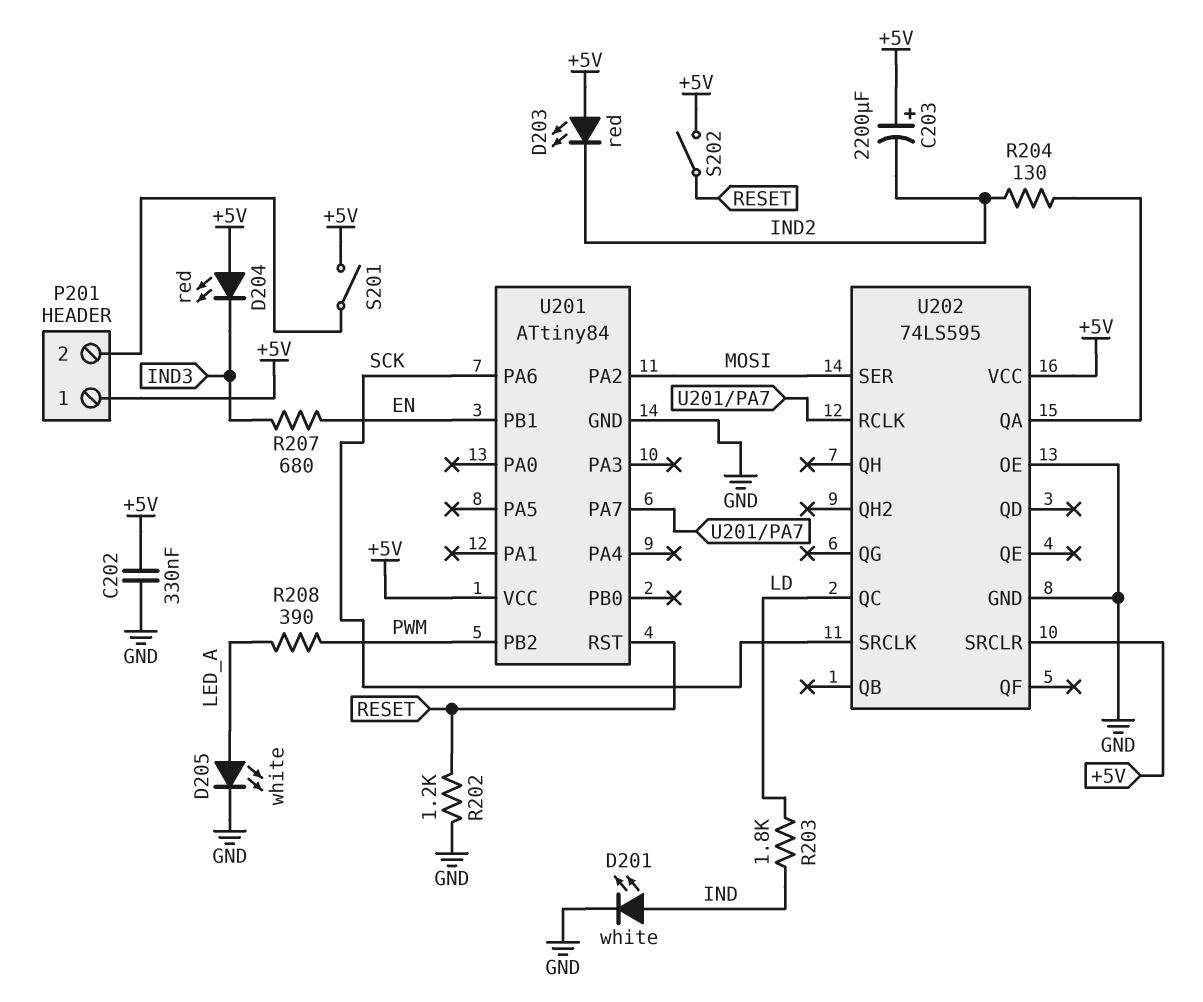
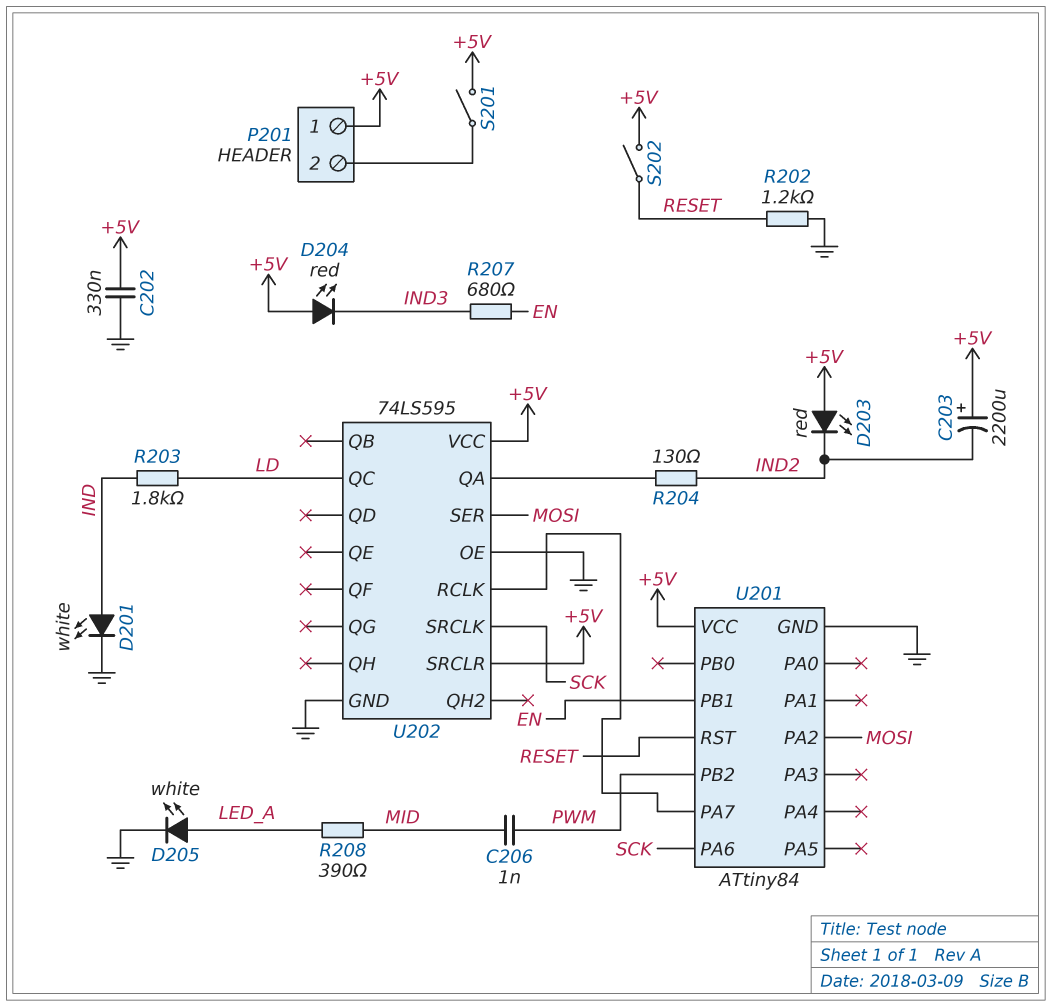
C206: none -> 1nF (MID, PWM)
R208: 390 (LED_A, PWM) -> 390 (LED_A, MID)

